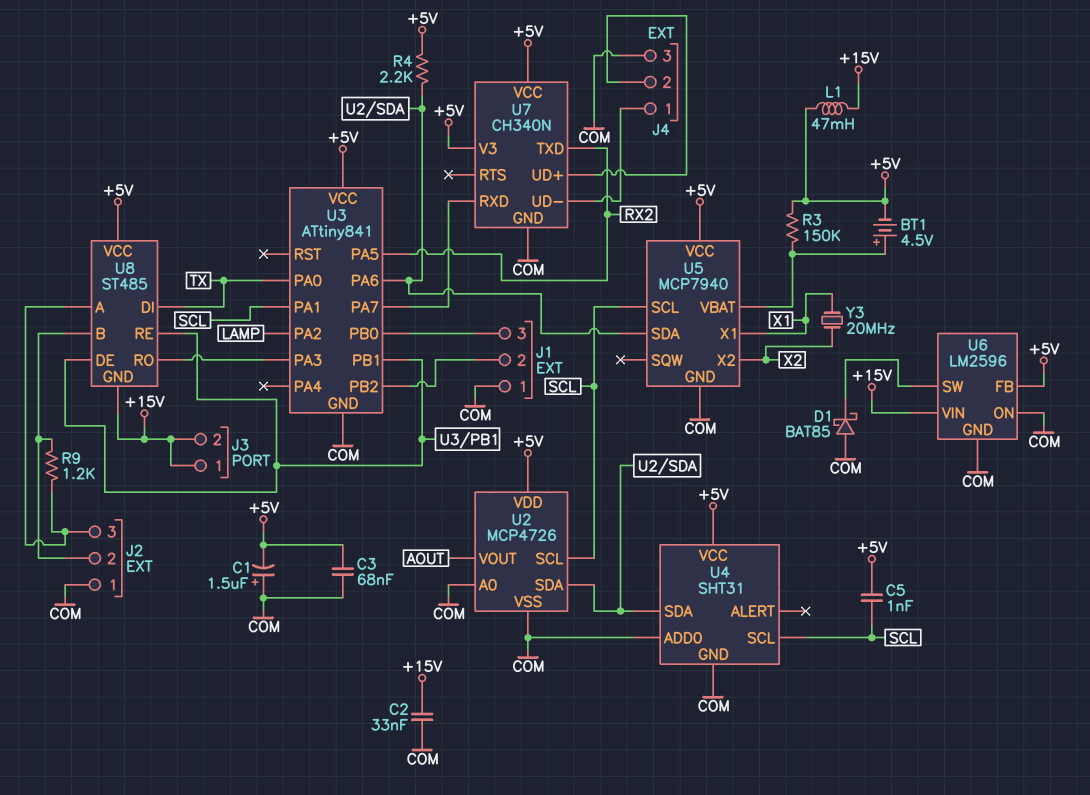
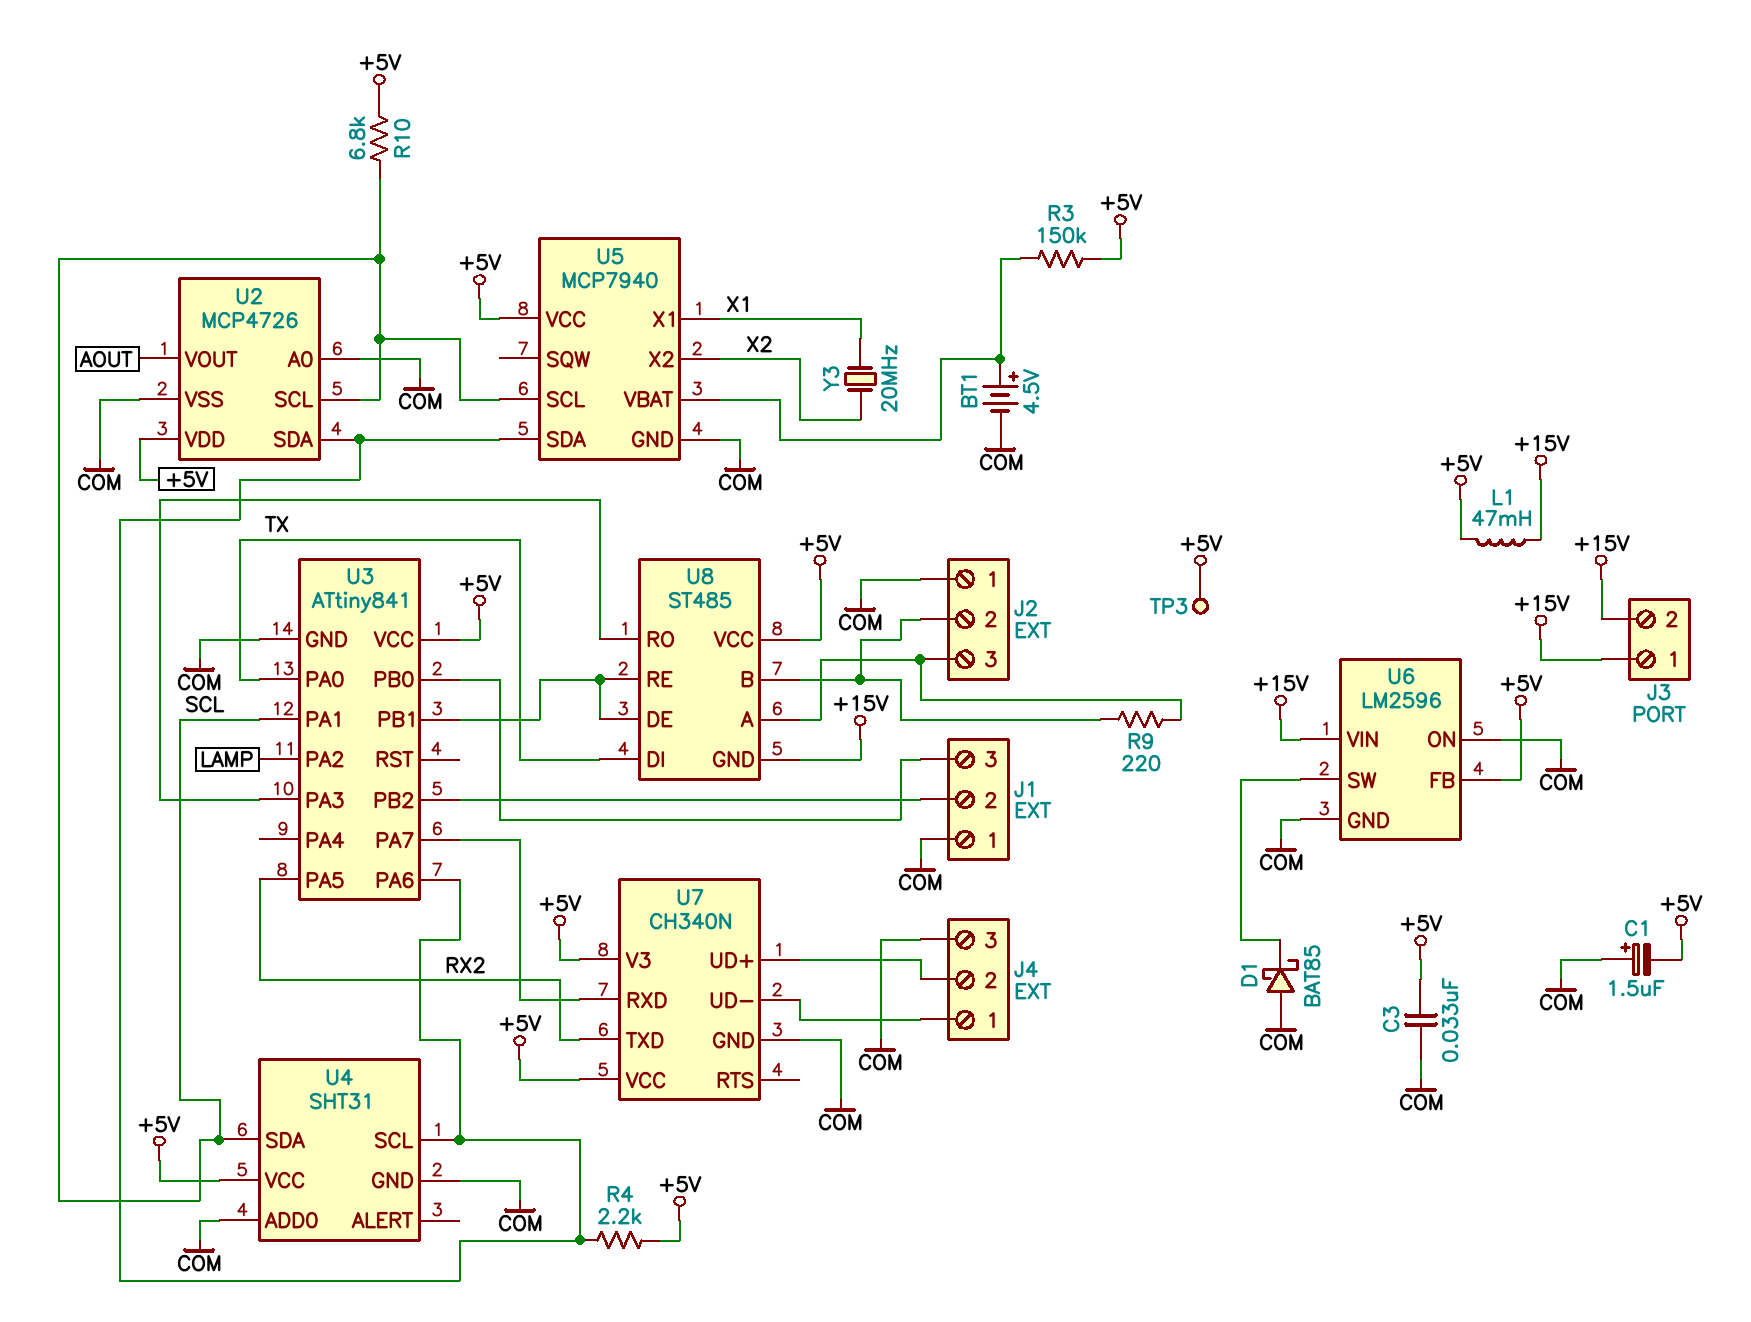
BT1: 4.5V (plus U5/VBAT, minus +5V) -> 4.5V (plus U5/VBAT, minus COM)
C2: 33nF (+15V, COM) -> none
C3: 68nF (+5V, COM) -> 33nF (+5V, COM)
C5: 1nF (+5V, SCL) -> none
R9: 1.2k (J2/2, J2/3) -> 220 (J2/2, J2/3)
R10: none -> 6.8k (+5V, SCL)
TP3: none -> test point (+5V)
U4 pin SCL: SCL -> U2/SDA
U4 pin SDA: U2/SDA -> SCL

